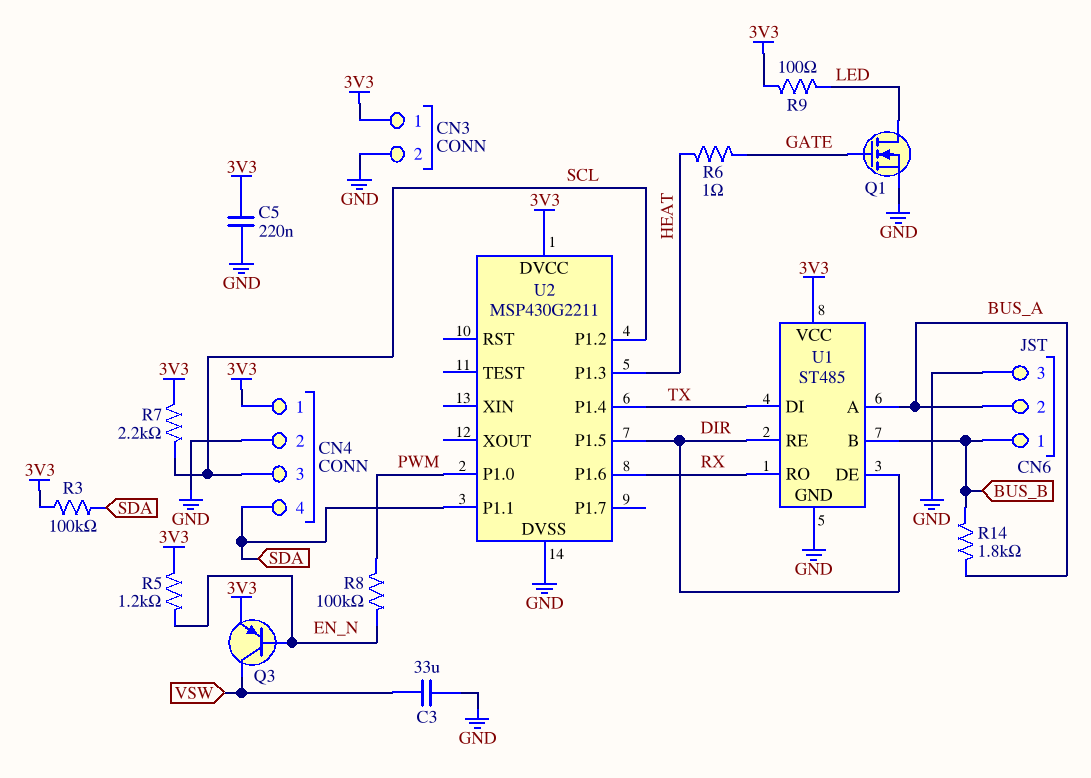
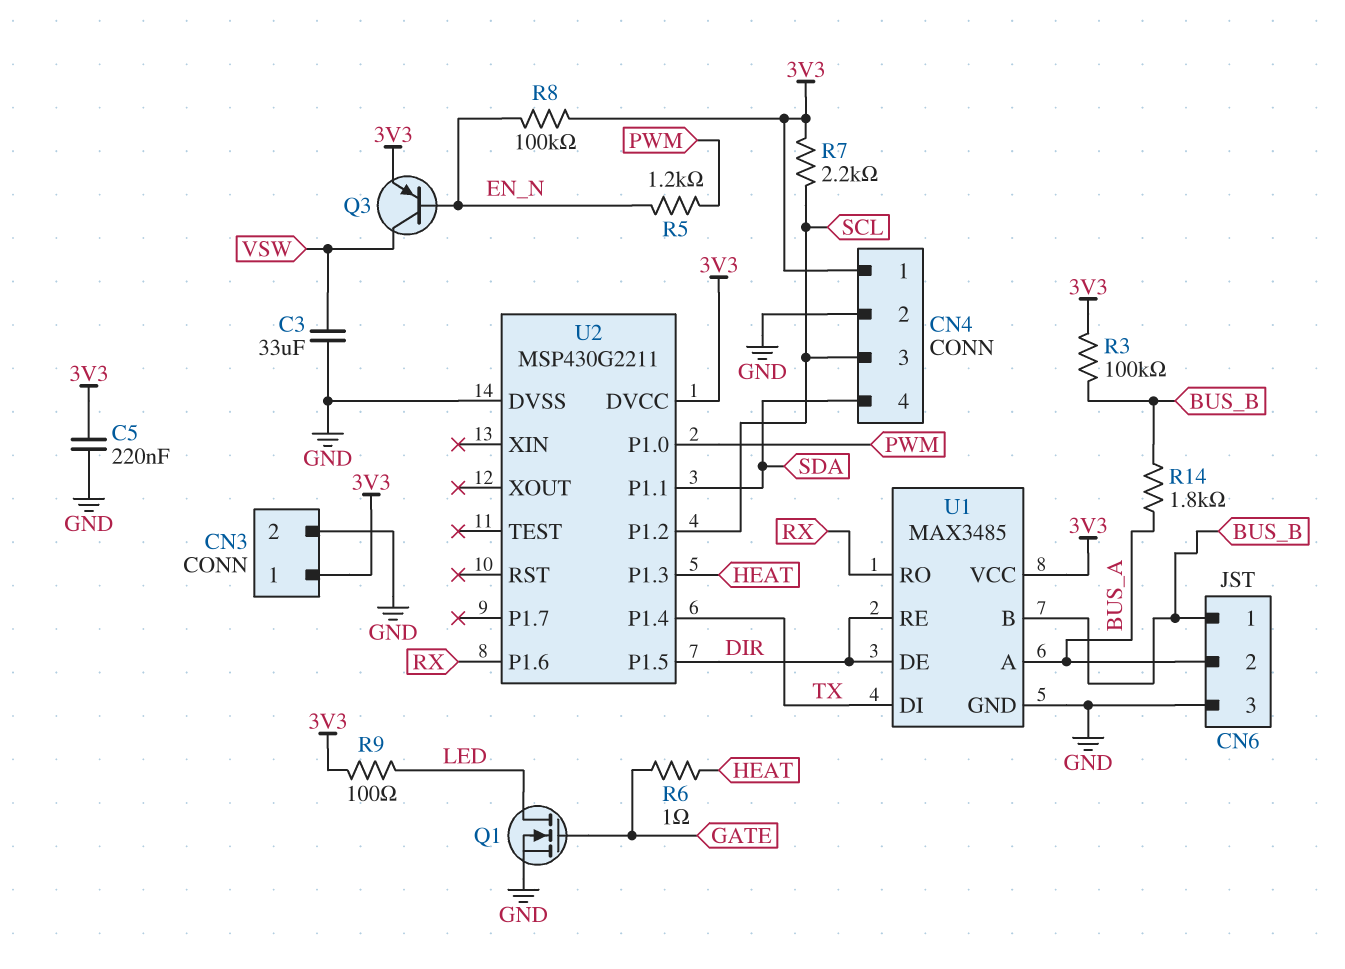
R3: 100k (3V3, SDA) -> 100k (3V3, BUS_B)
R5: 1.2k (3V3, EN_N) -> 1.2k (EN_N, PWM)
R8: 100k (EN_N, PWM) -> 100k (3V3, EN_N)
U1: ST485 -> MAX3485

